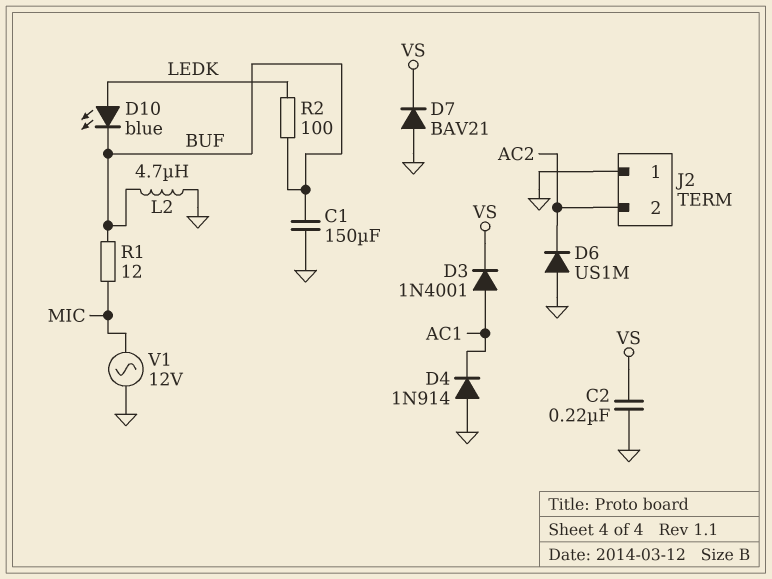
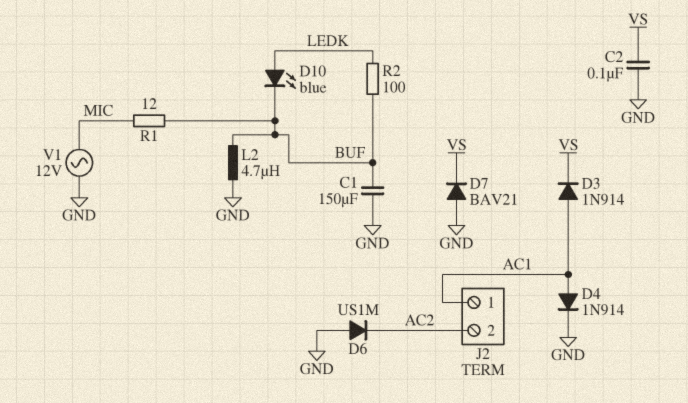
C2: 220nF (GND, VS) -> 100nF (GND, VS)
D3: diode 1N4001 (A AC1, K VS) -> diode 1N914 (A AC1, K VS)
D4: diode 1N914 (A GND, K AC1) -> diode 1N914 (A AC1, K GND)
J2 pin 1: GND -> AC1

